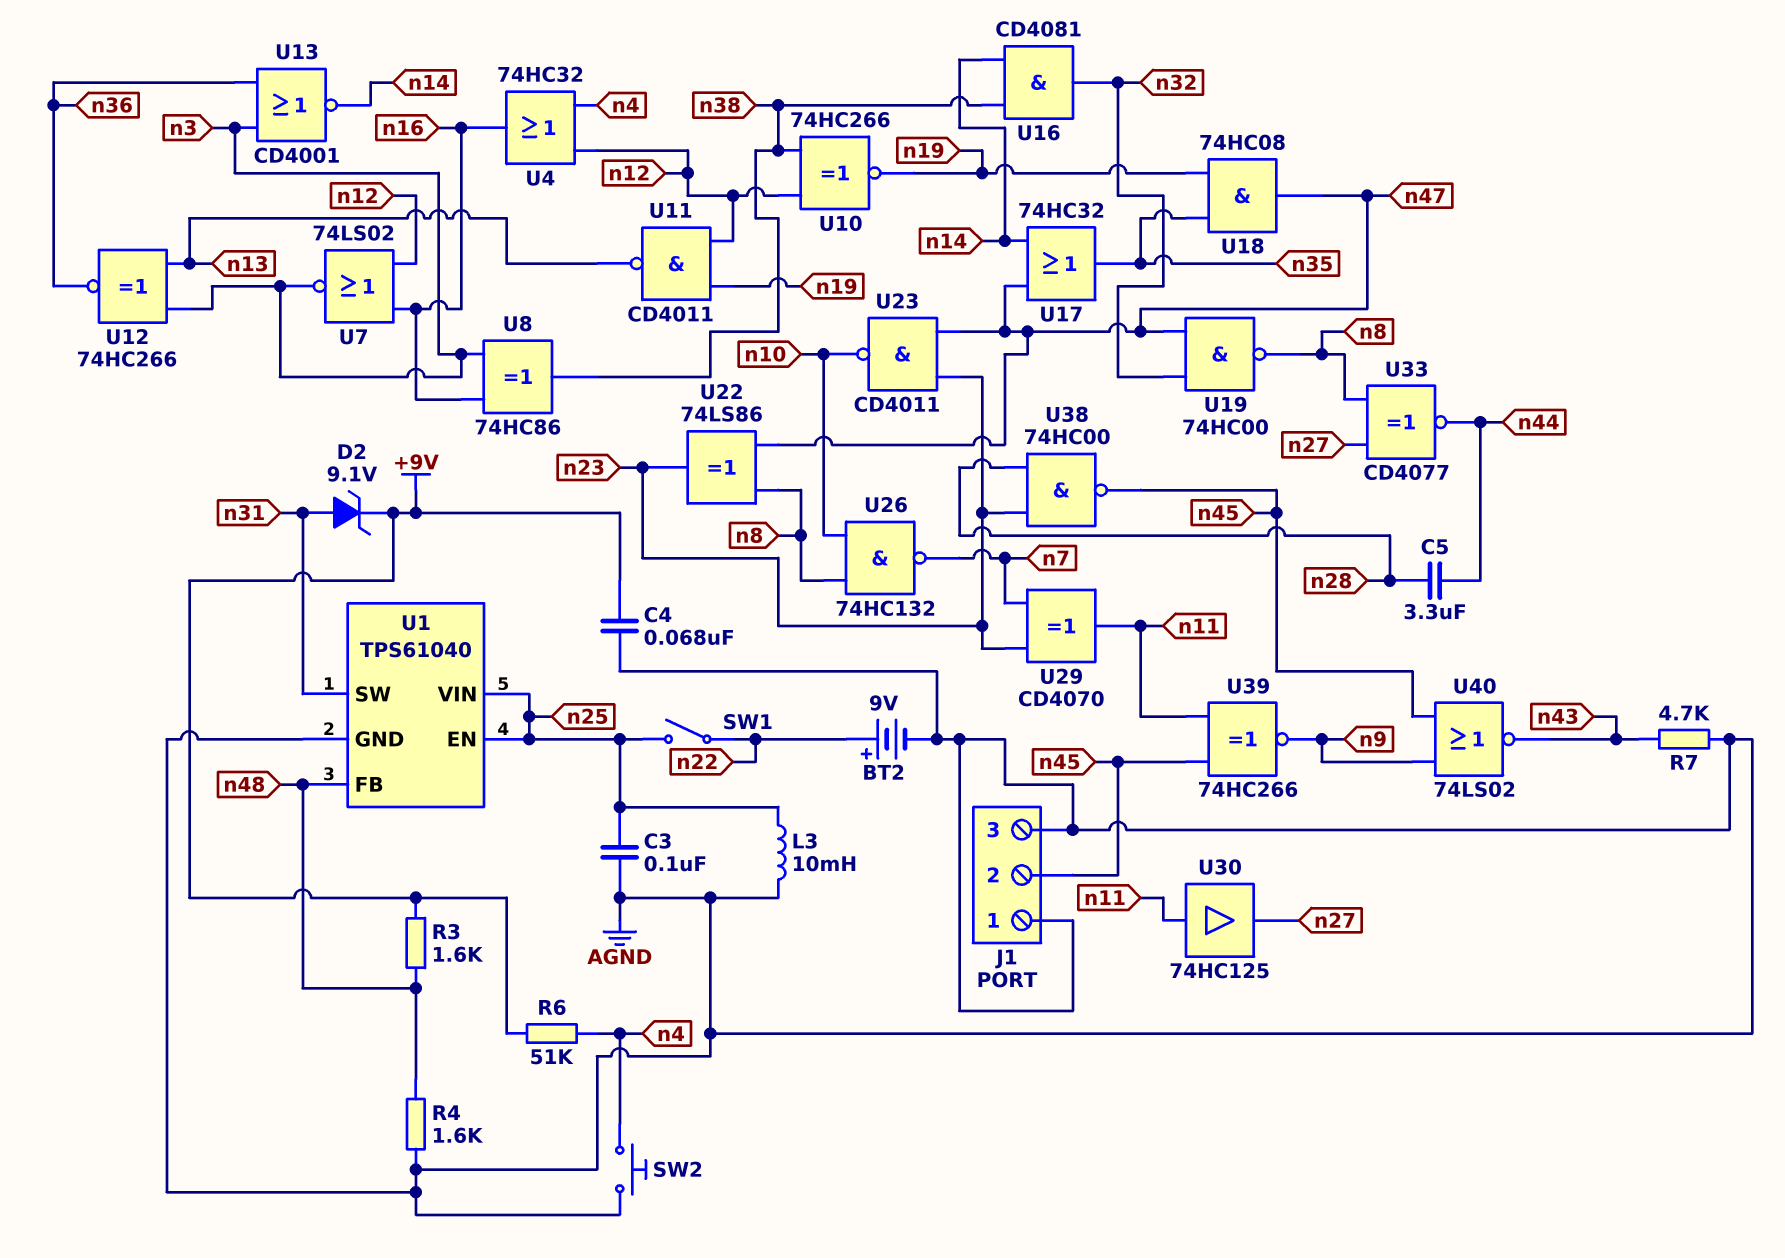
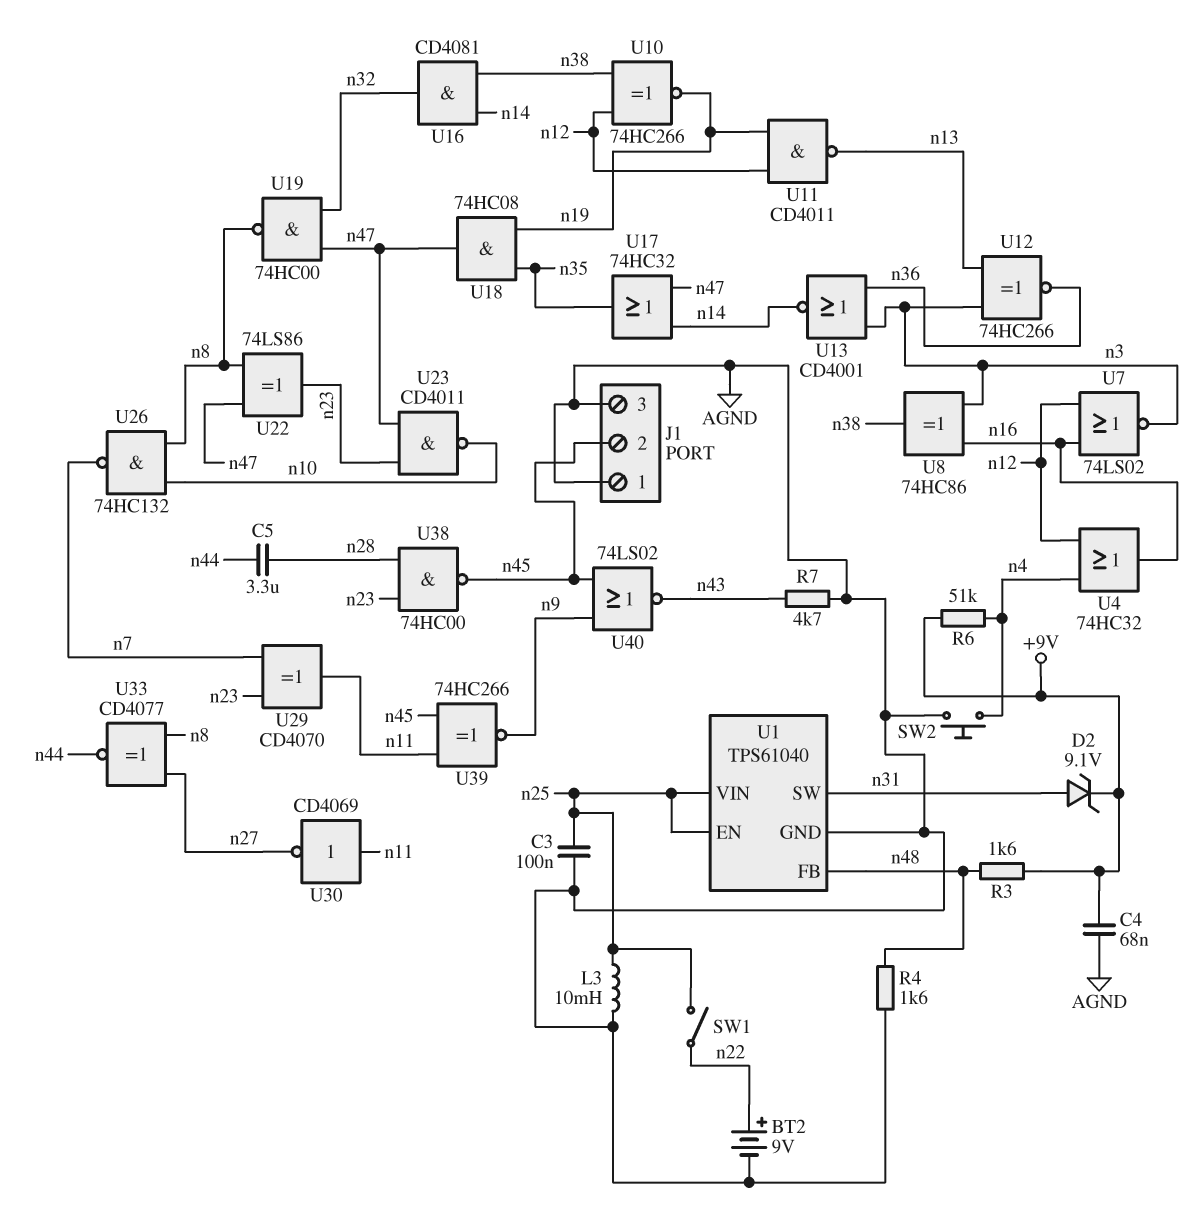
U30: buffer 74HC125 (in n11, out n27) -> NOT CD4069 (in n11, out n27)

